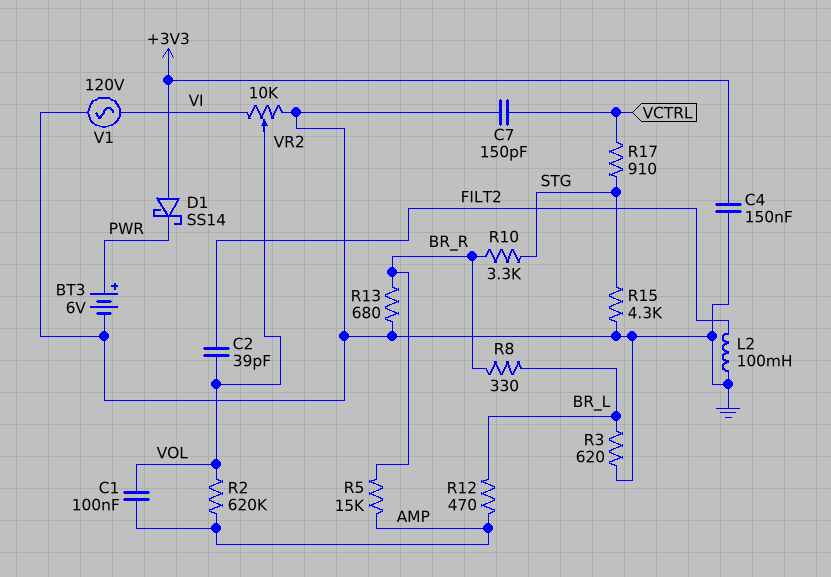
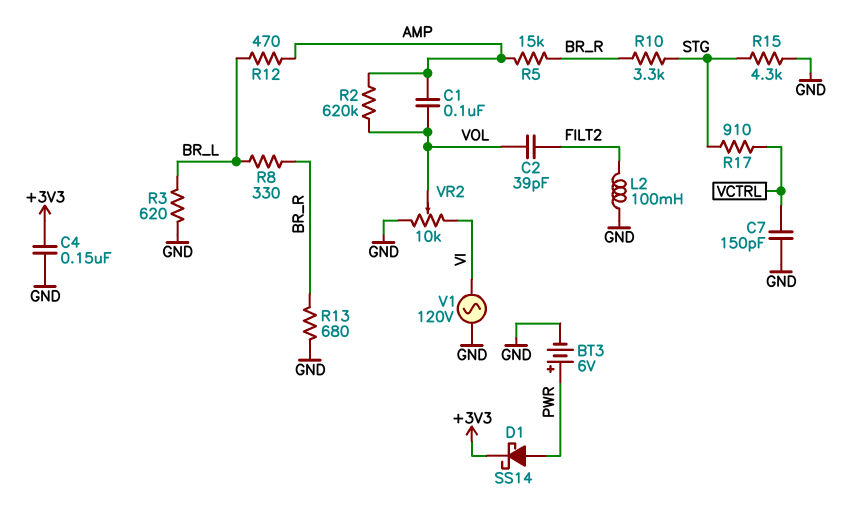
D1: schottky SS14 (A +3V3, K PWR) -> schottky SS14 (A PWR, K +3V3)

